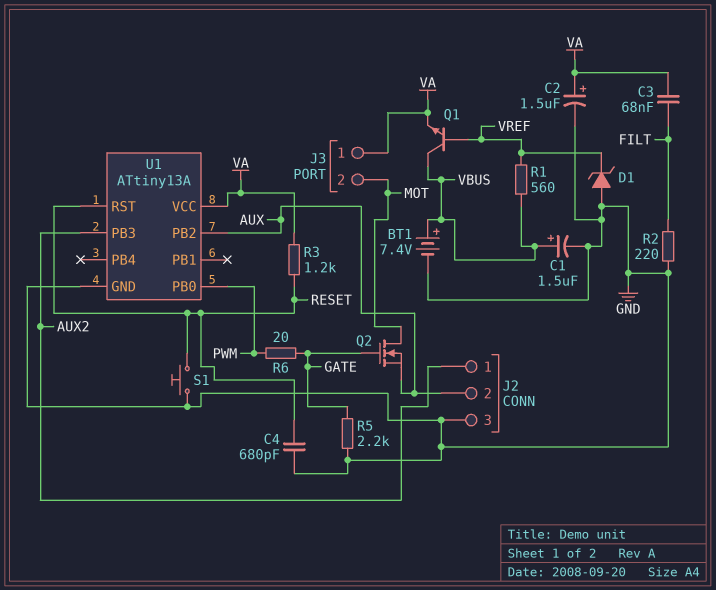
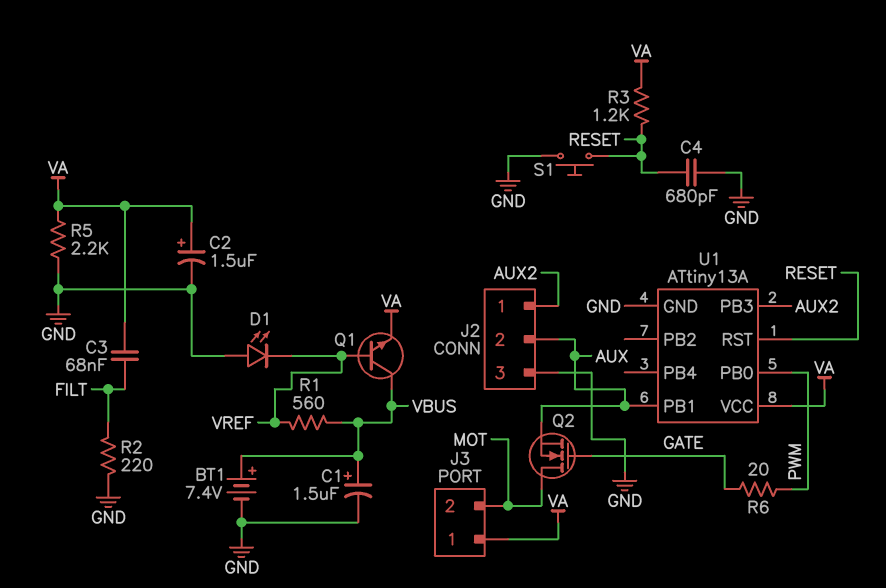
D1: zener (A GND, K VREF) -> LED (A GND, K VREF)
R5: 2.2k (GATE, GND) -> 2.2k (GND, VA)
U1 pin PB1: none -> AUX
U1 pin PB2: AUX -> none

